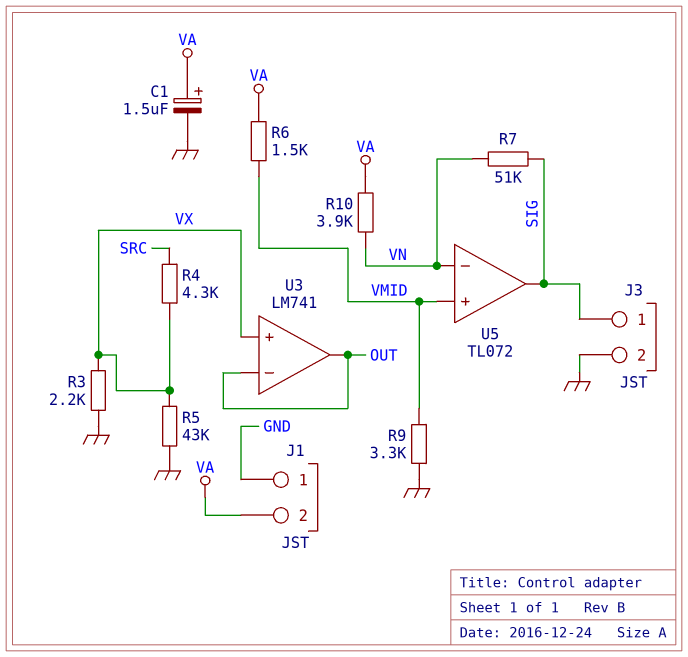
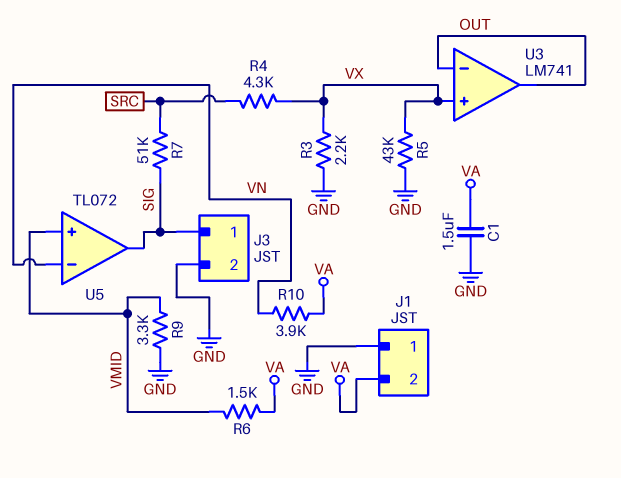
C1: 1.5uF (plus VA, minus GND) -> 1.5uF (GND, VA)
R7: 51k (SIG, VN) -> 51k (SIG, SRC)

